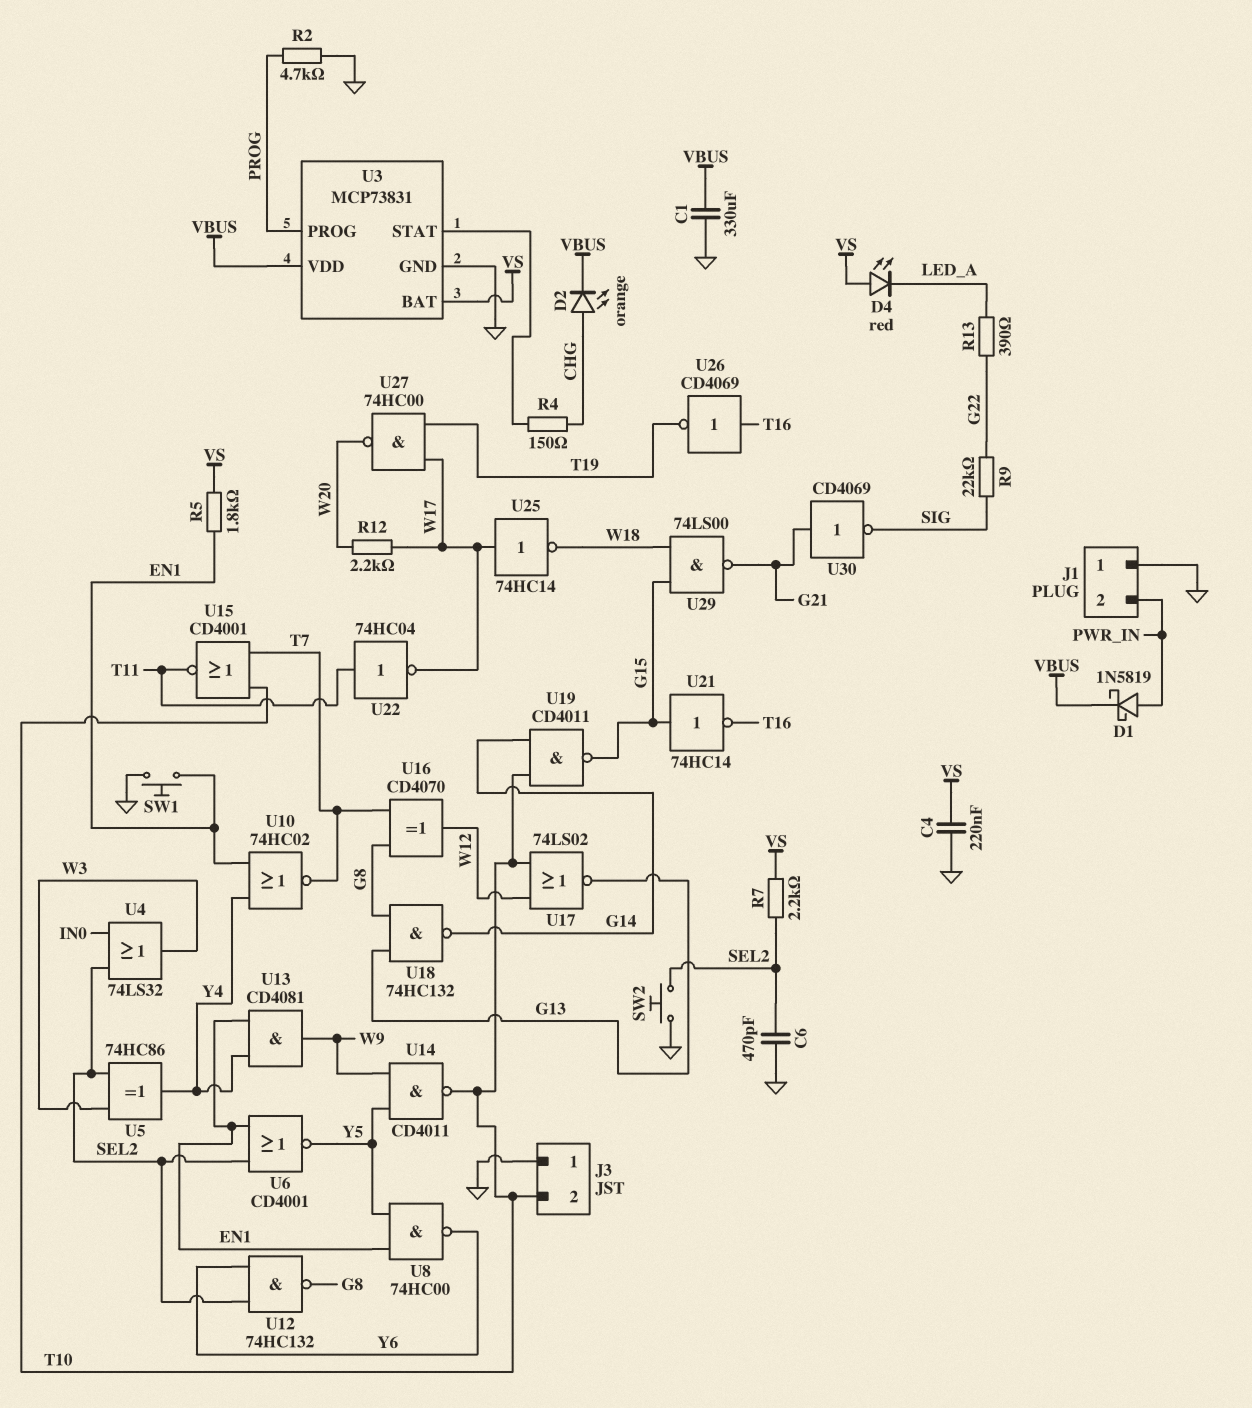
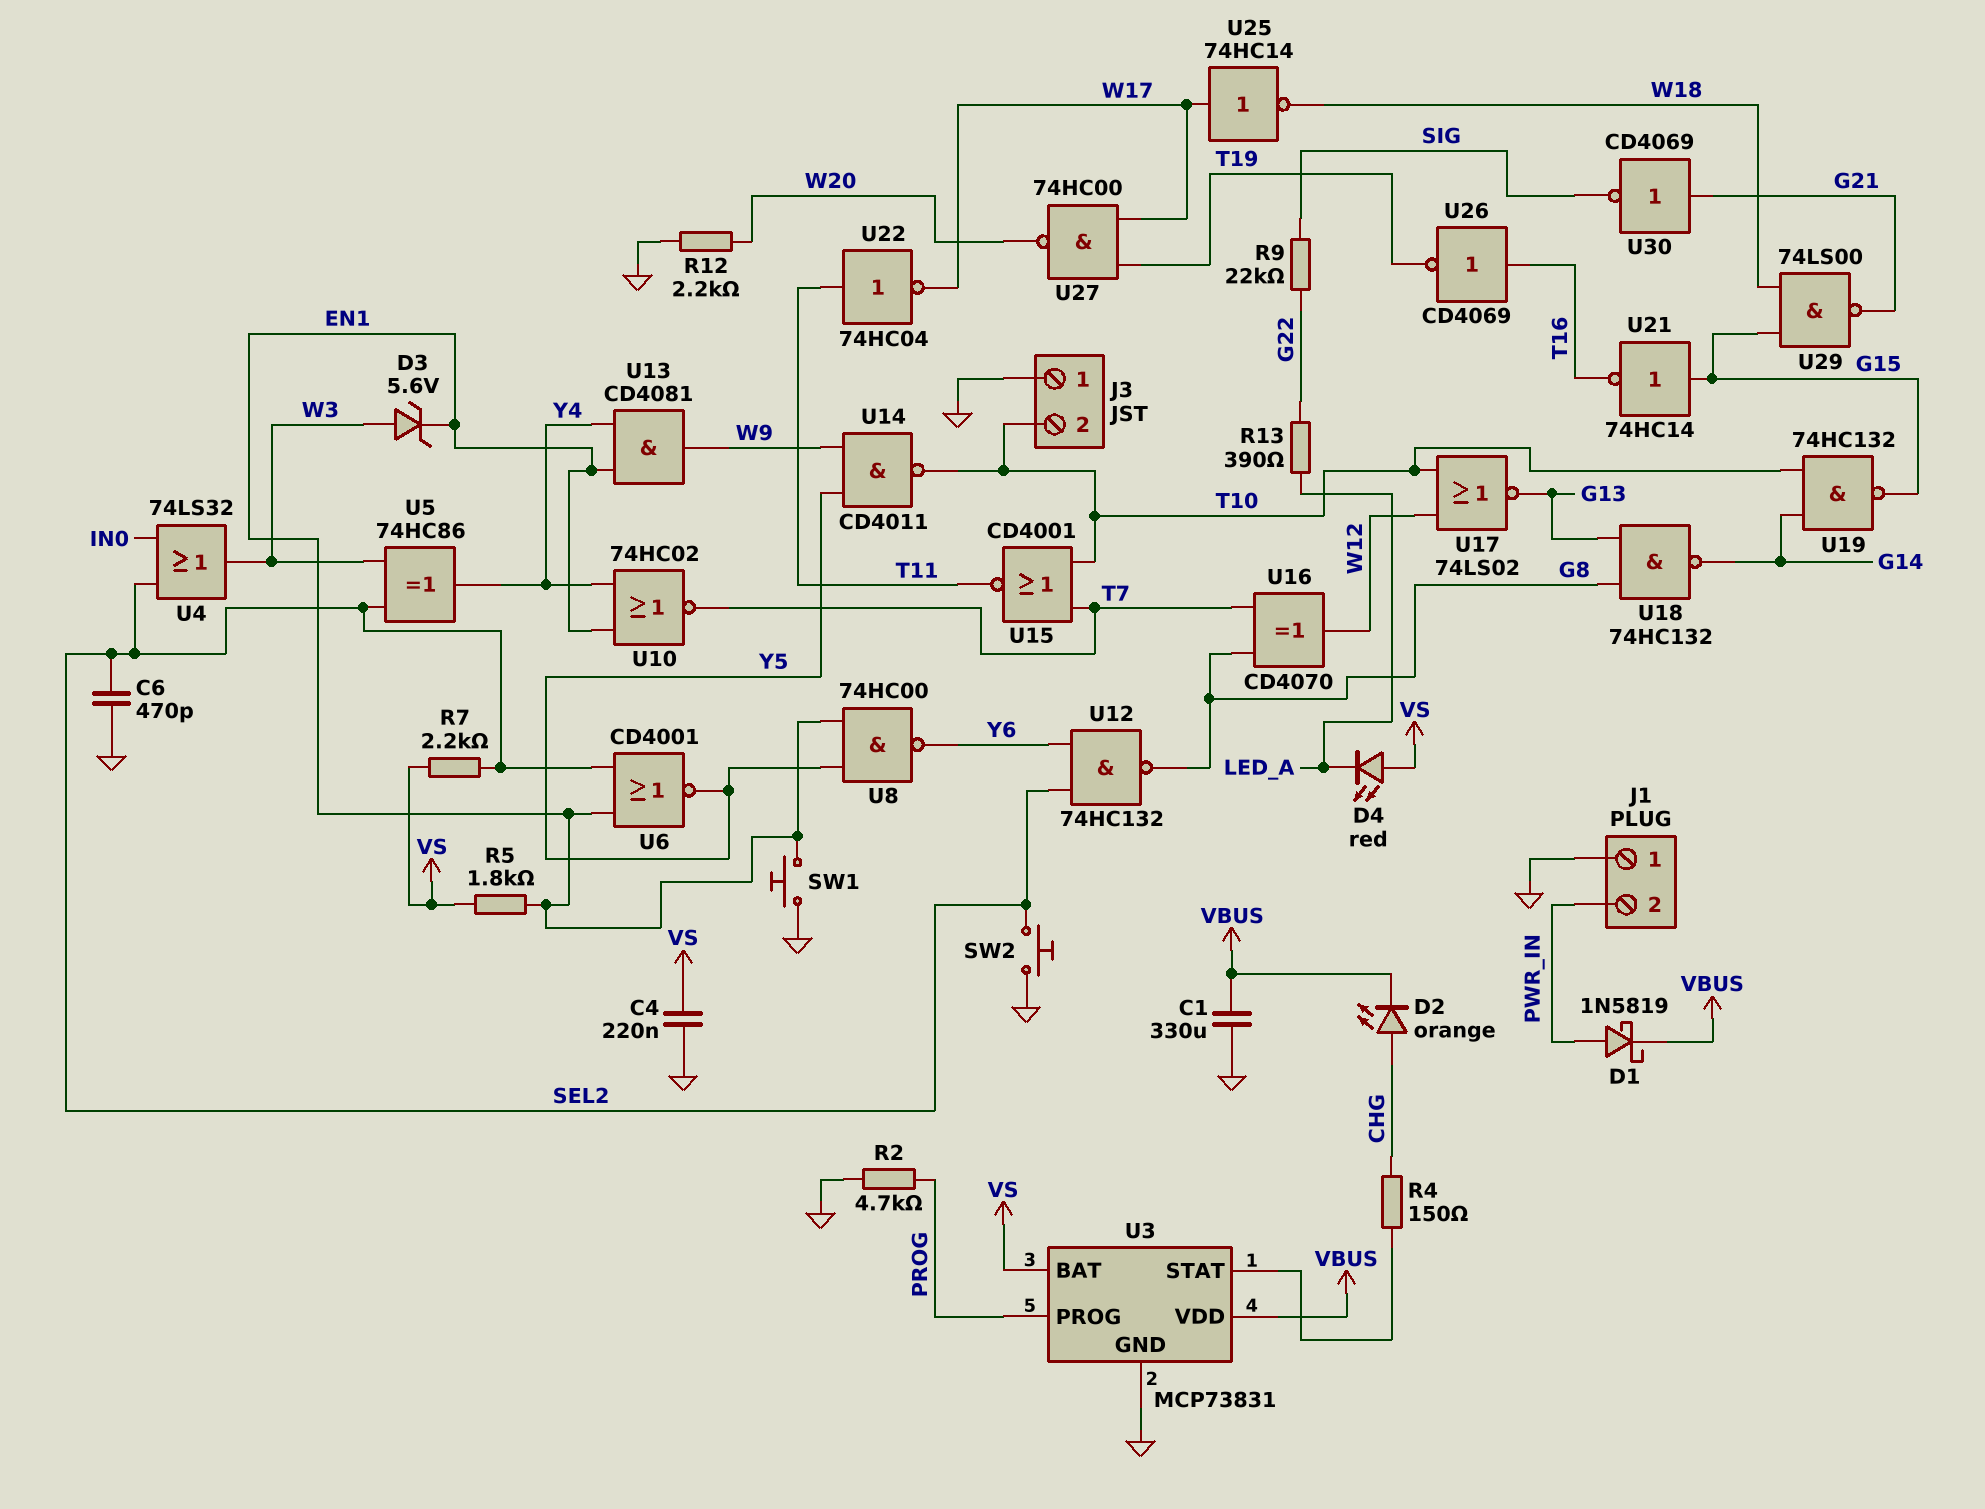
D3: none -> zener 5.6V (A W3, K EN1)
R12: 2.2k (W17, W20) -> 2.2k (GND, W20)
U19: NAND CD4011 (in G14, in T10, out G15) -> NAND 74HC132 (in G14, in T10, out G15)

